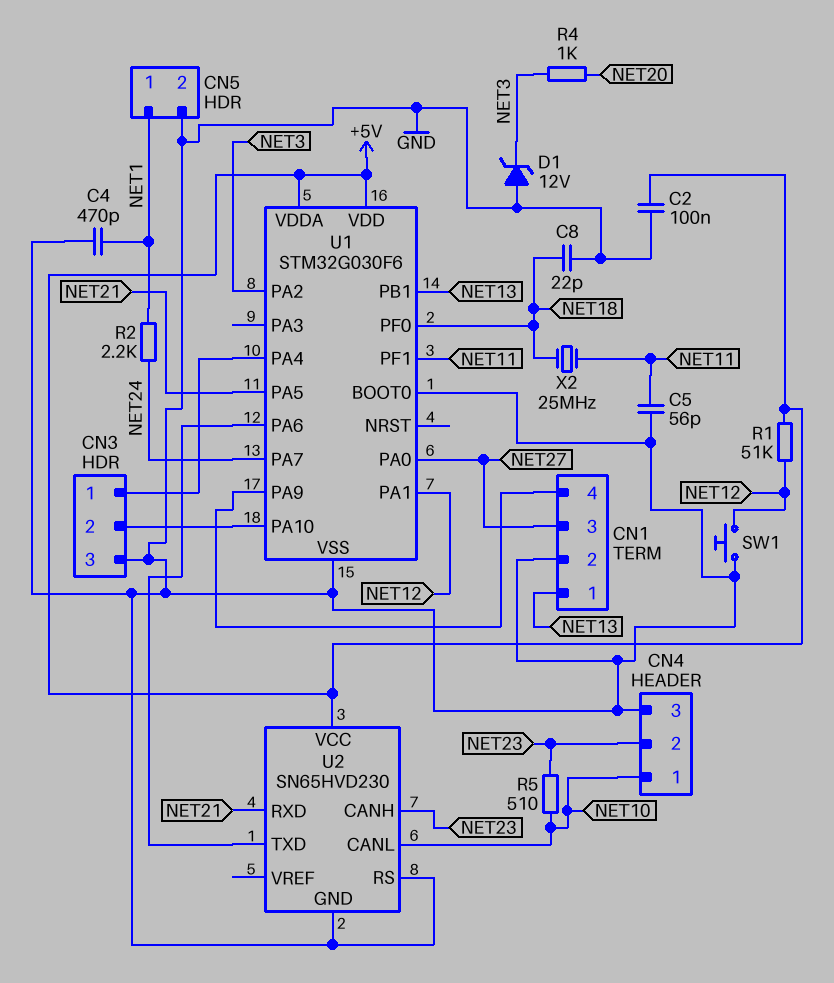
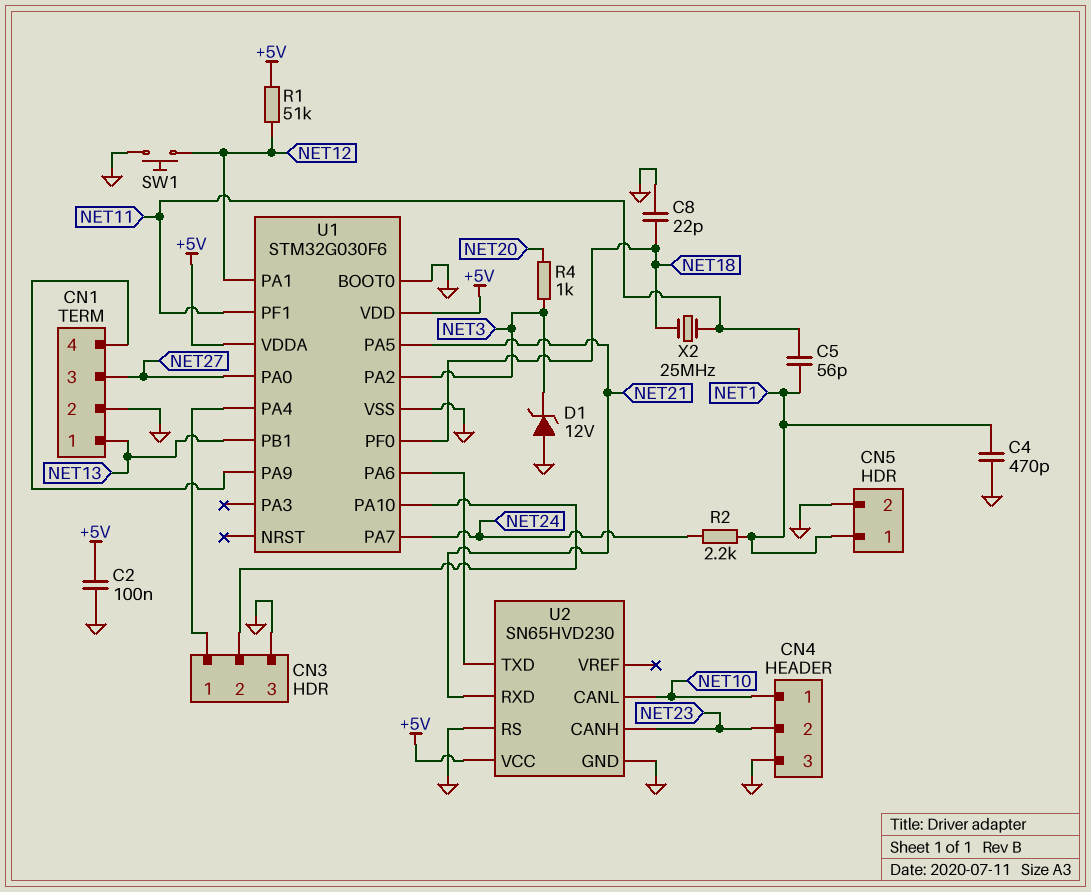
C5: 56pF (GND, NET11) -> 56pF (NET1, NET11)
R5: 510 (NET10, NET23) -> none

